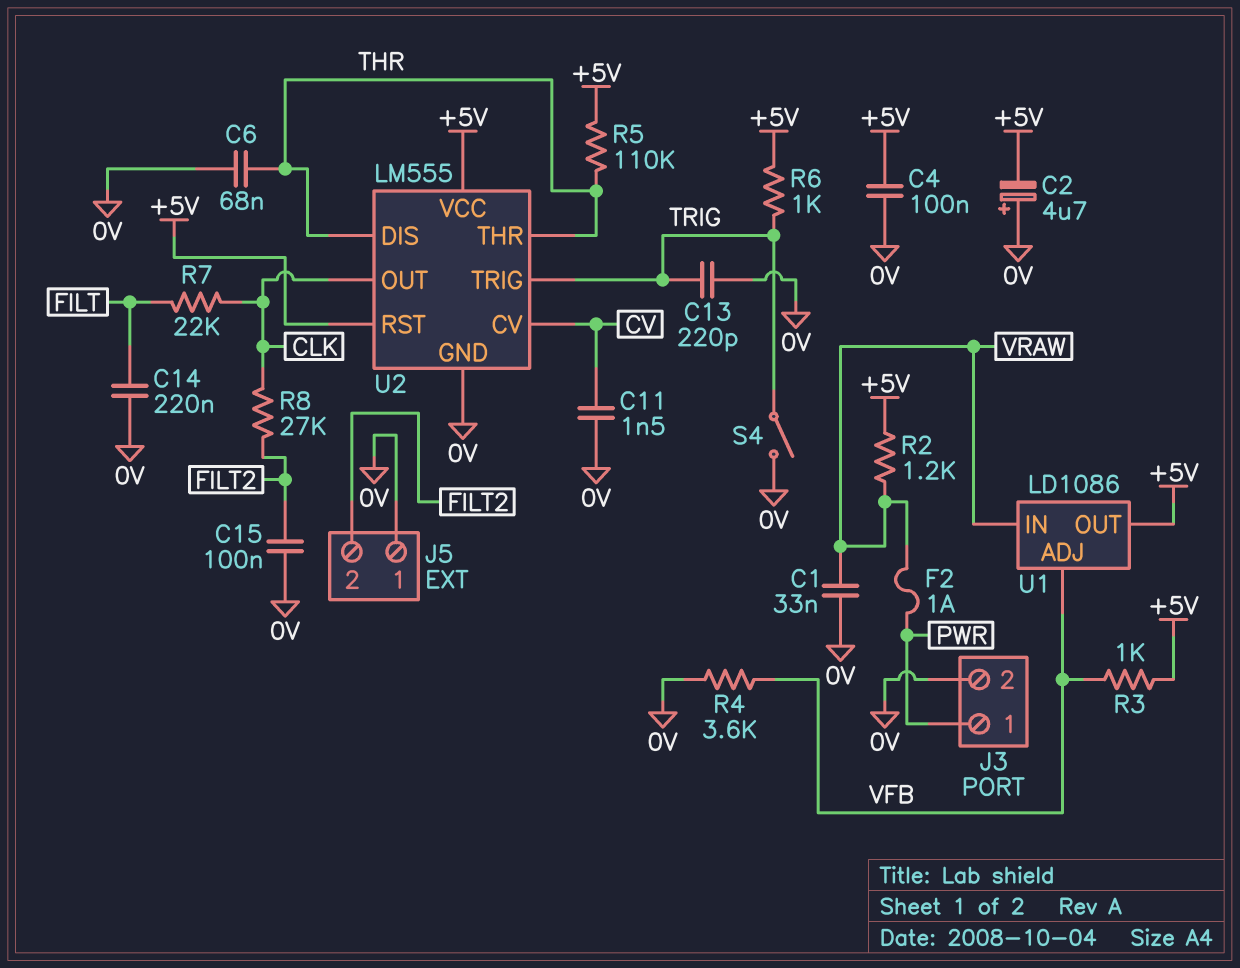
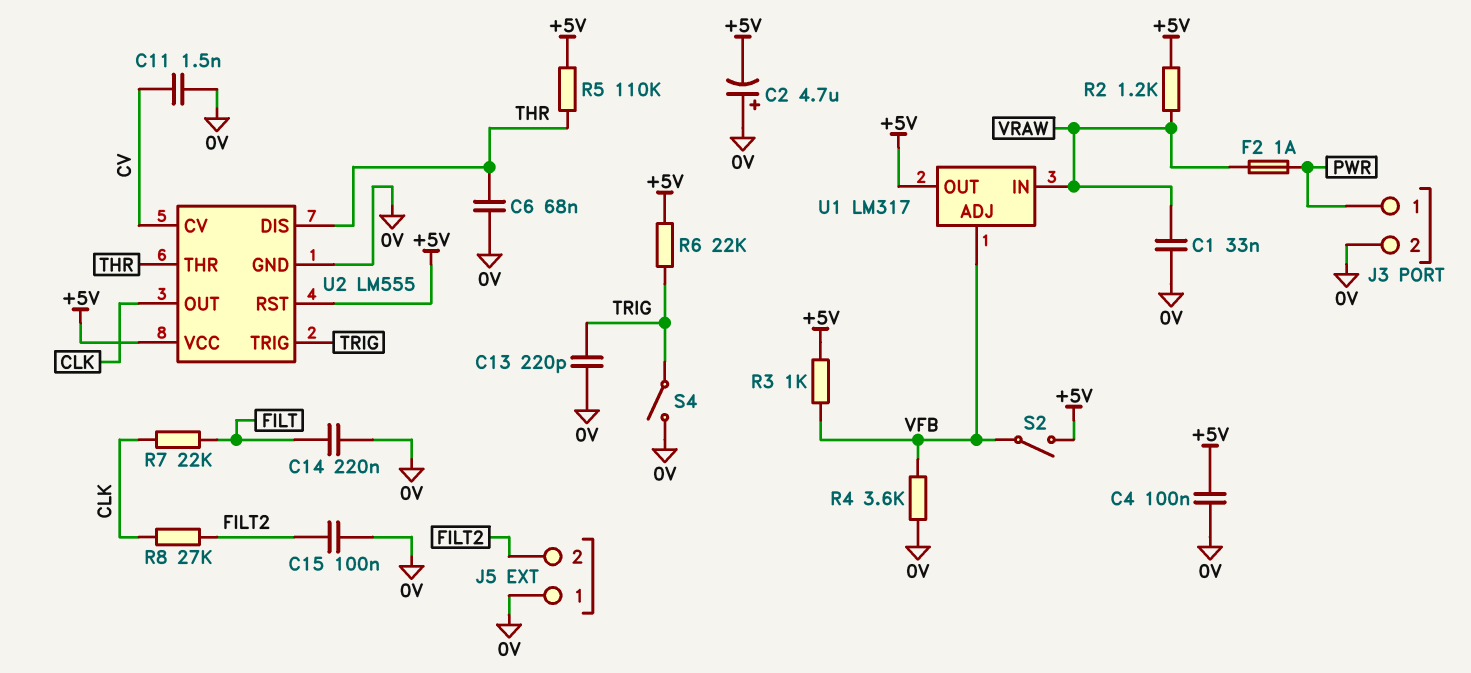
R6: 1k (+5V, TRIG) -> 22k (+5V, TRIG)
S2: none -> switch (+5V, VFB)
U1: LD1086 -> LM317

